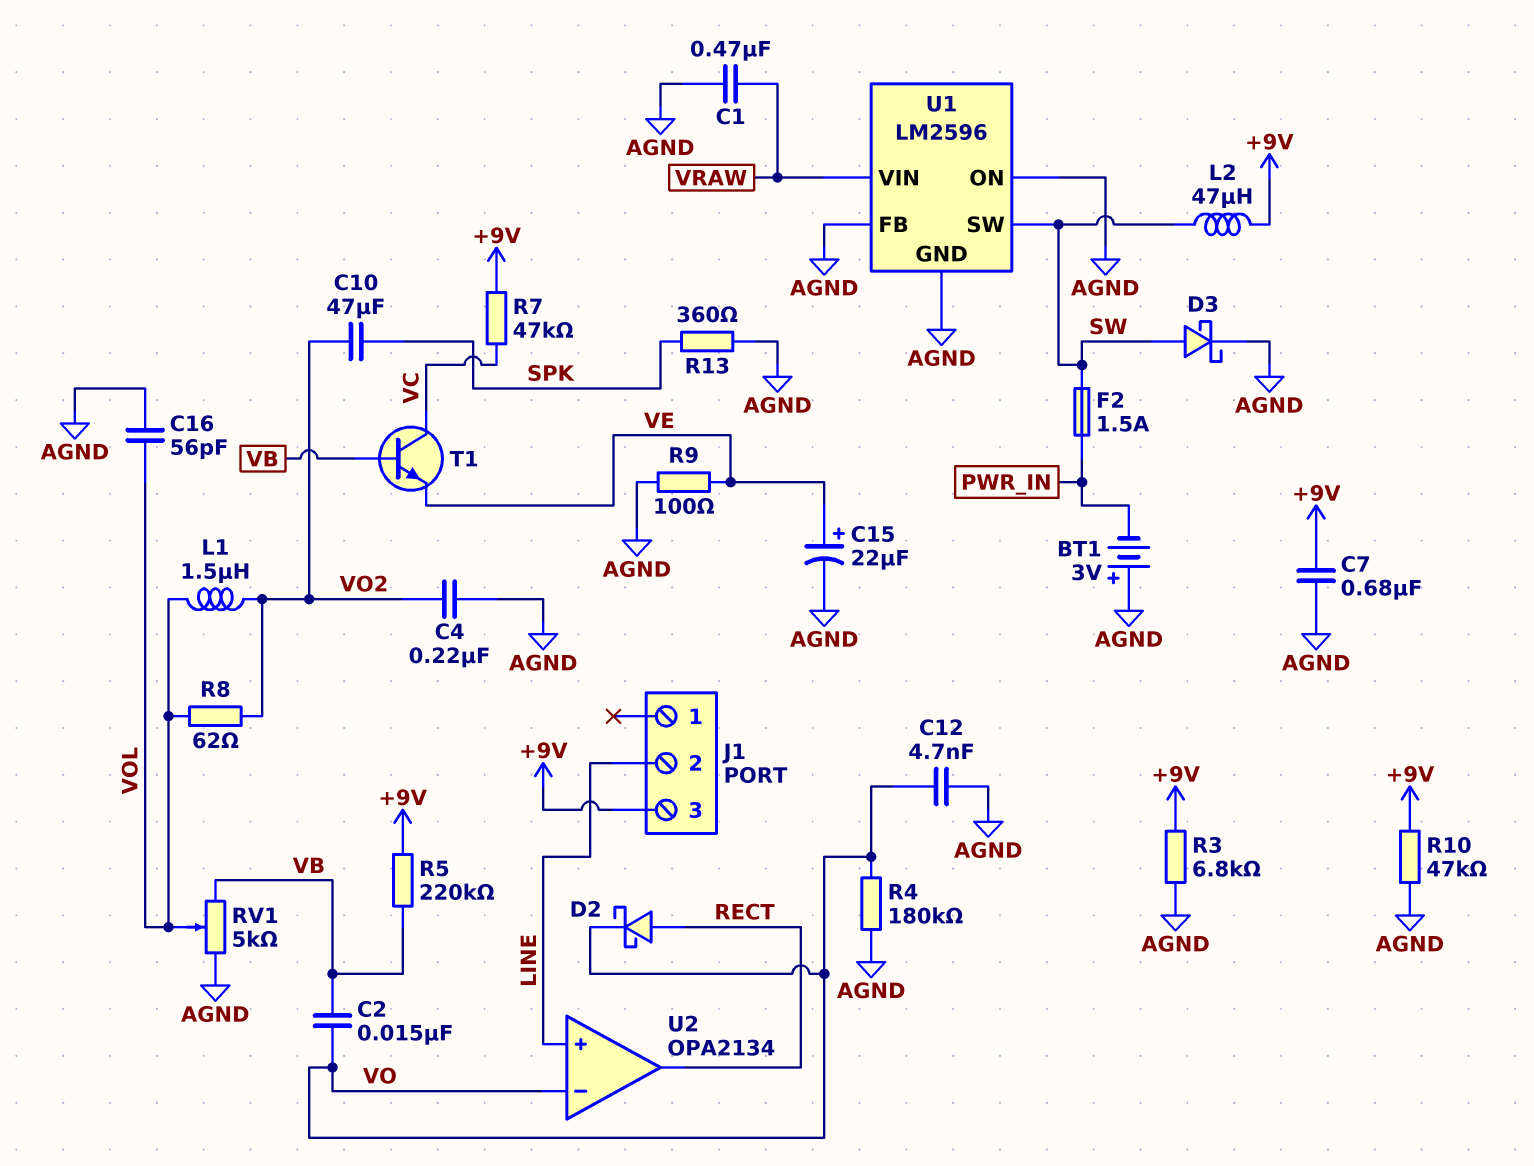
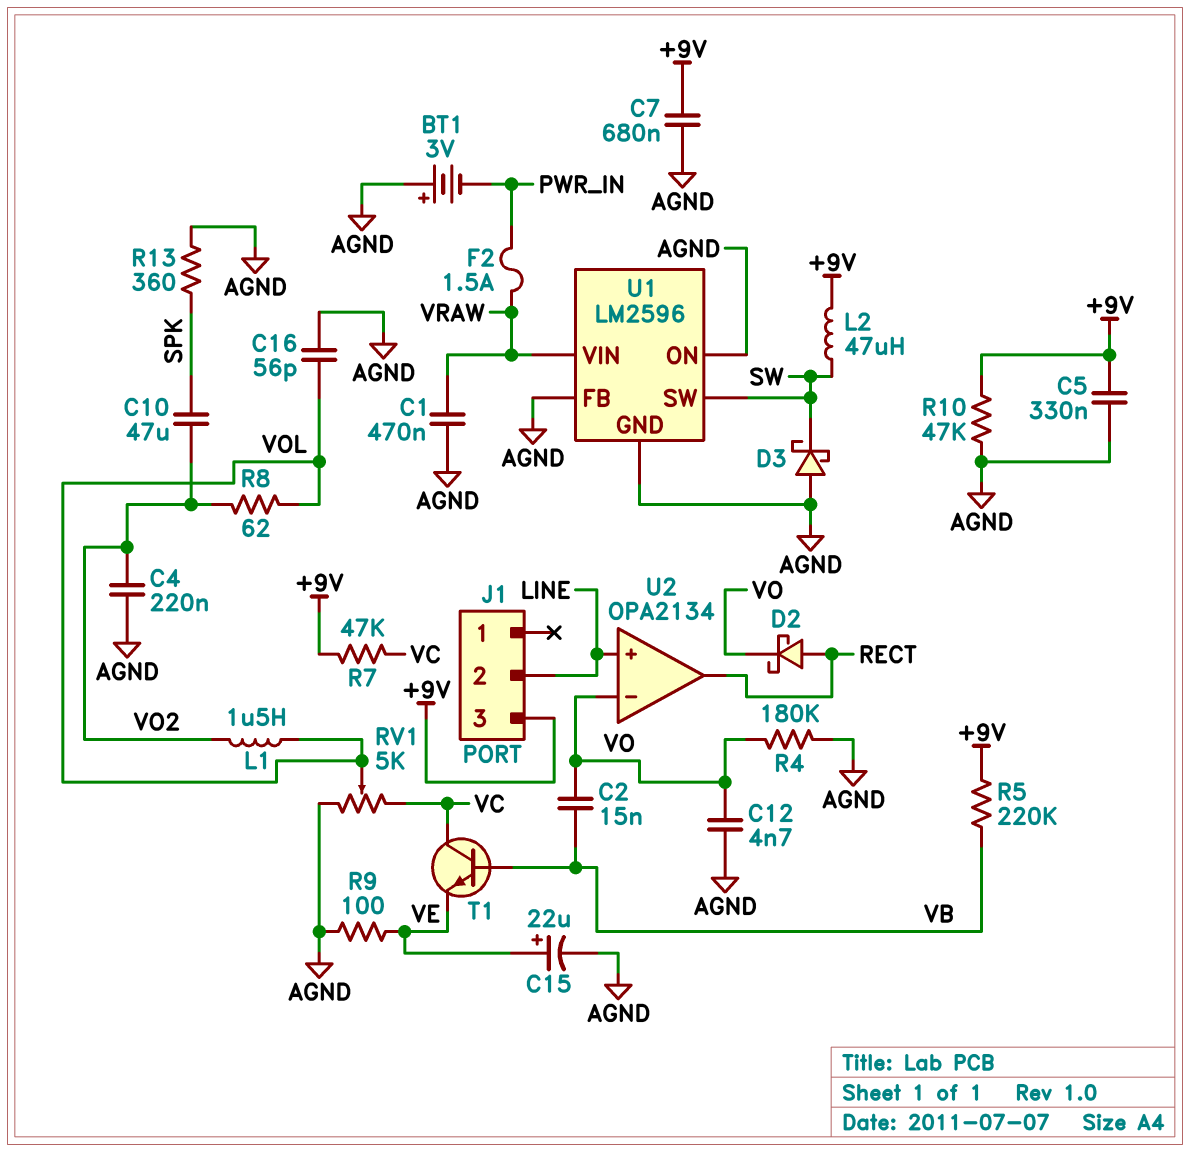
C5: none -> 330nF (+9V, AGND)
D3: schottky (A SW, K AGND) -> schottky (A AGND, K SW)
F2: 1.5A (PWR_IN, SW) -> 1.5A (PWR_IN, VRAW)
R3: 6.8k (+9V, AGND) -> none
RV1: 5k (AGND, VB, wiper VOL) -> 5k (AGND, VC, wiper VOL)

